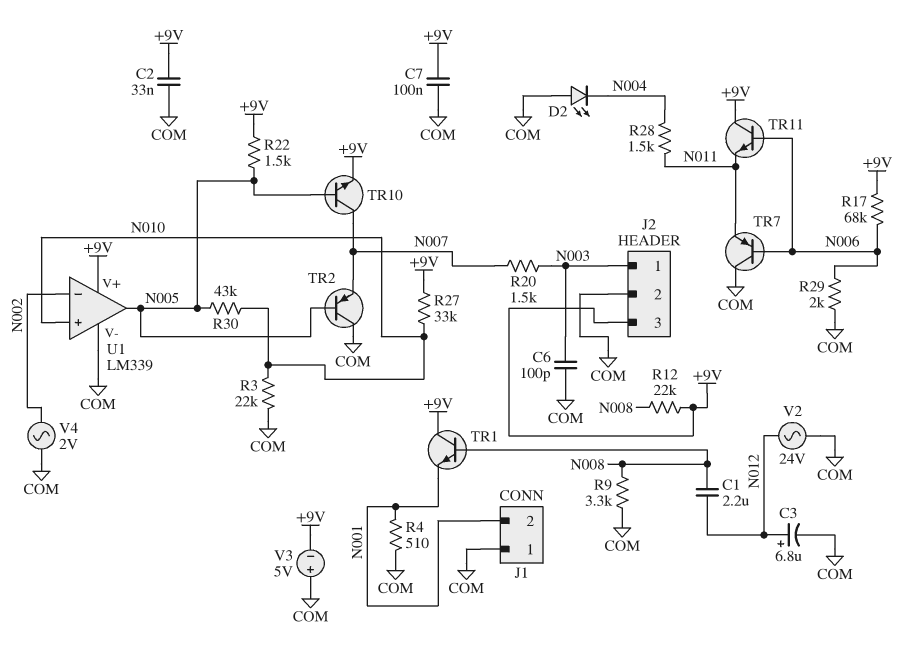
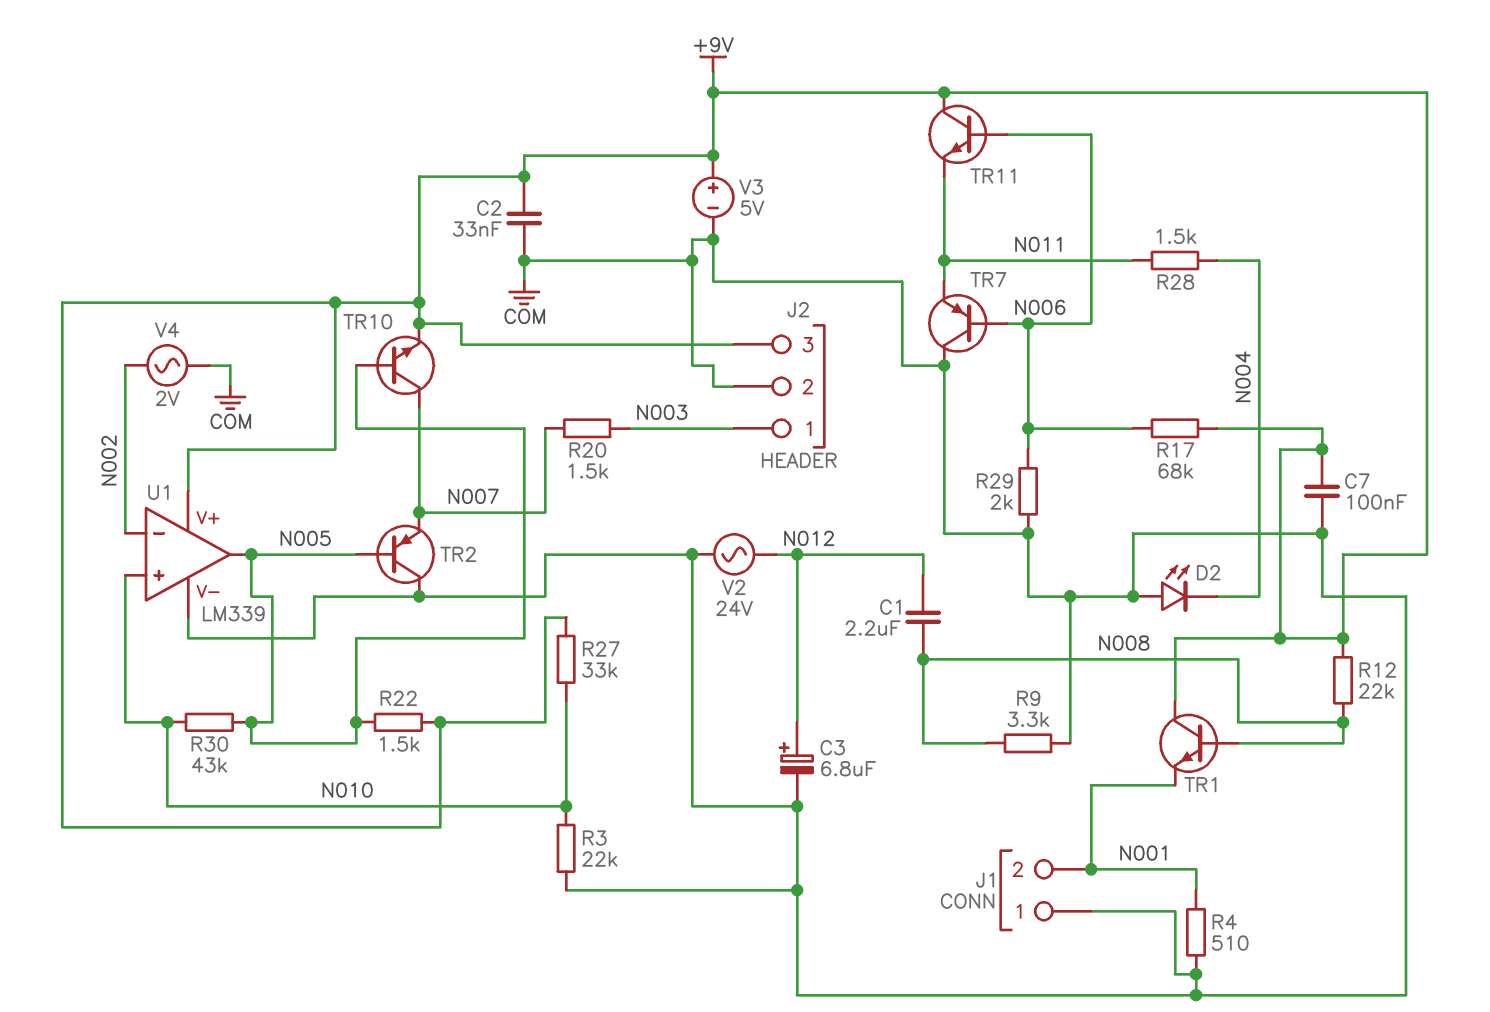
C6: 100pF (COM, N003) -> none
V3: 5V (plus COM, minus +9V) -> 5V (plus +9V, minus COM)

